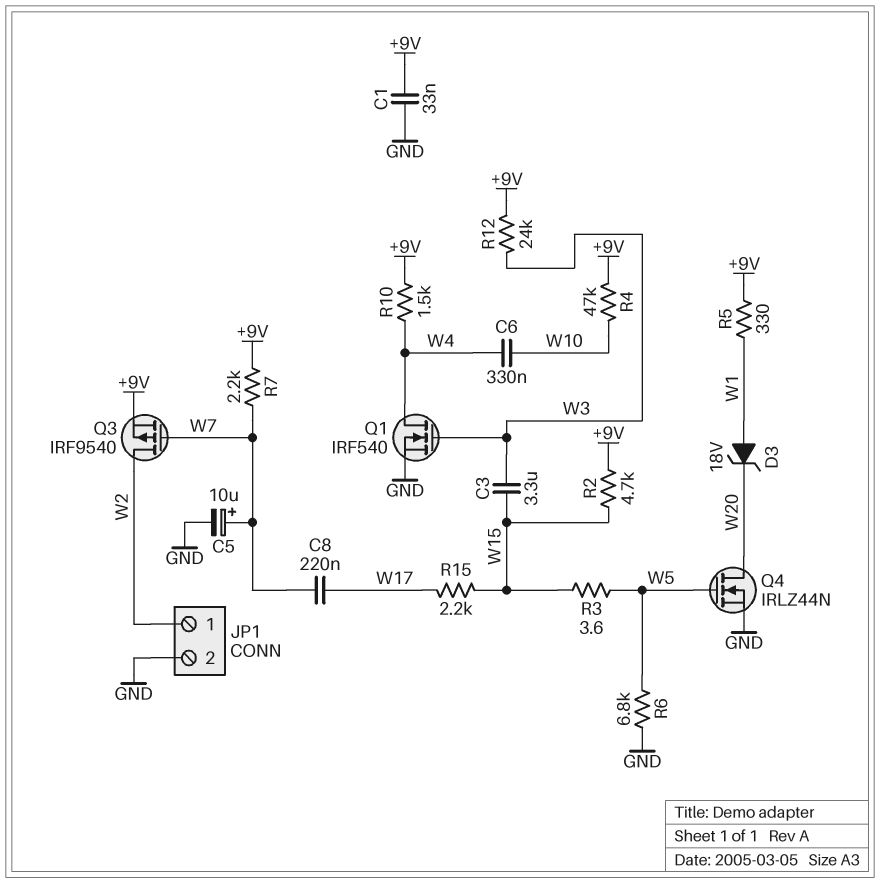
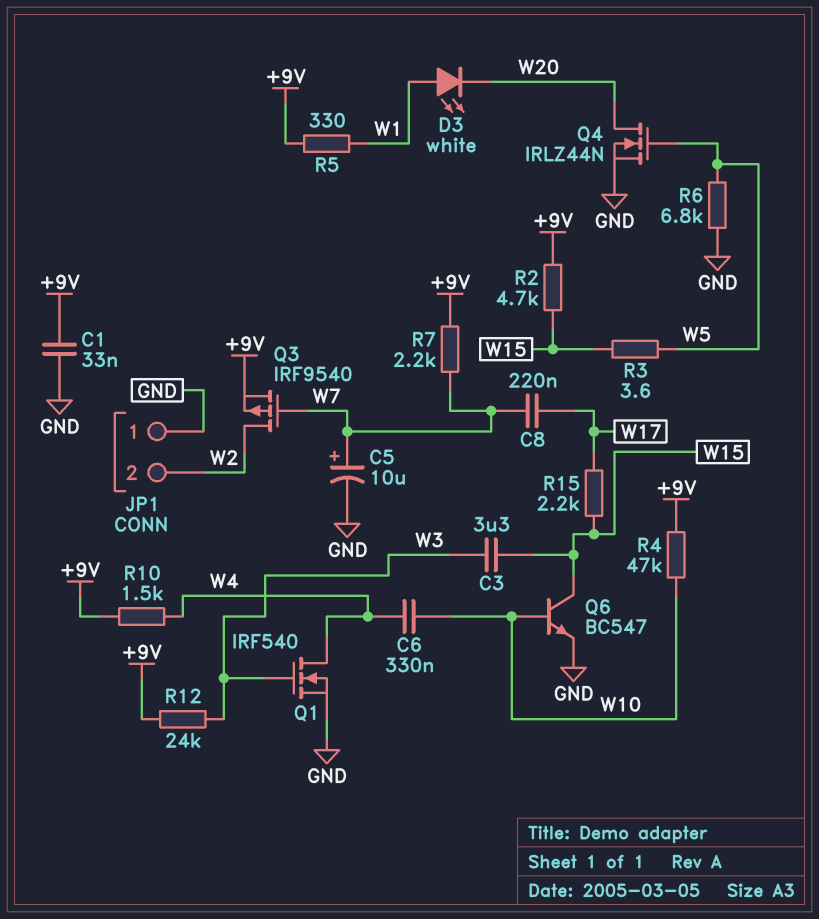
D3: zener 18V (A W1, K W20) -> LED white (A W1, K W20)
JP1 pin 1: W2 -> GND
JP1 pin 2: GND -> W2
Q6: none -> NPN BC547 (B W10, C W15, E GND)

